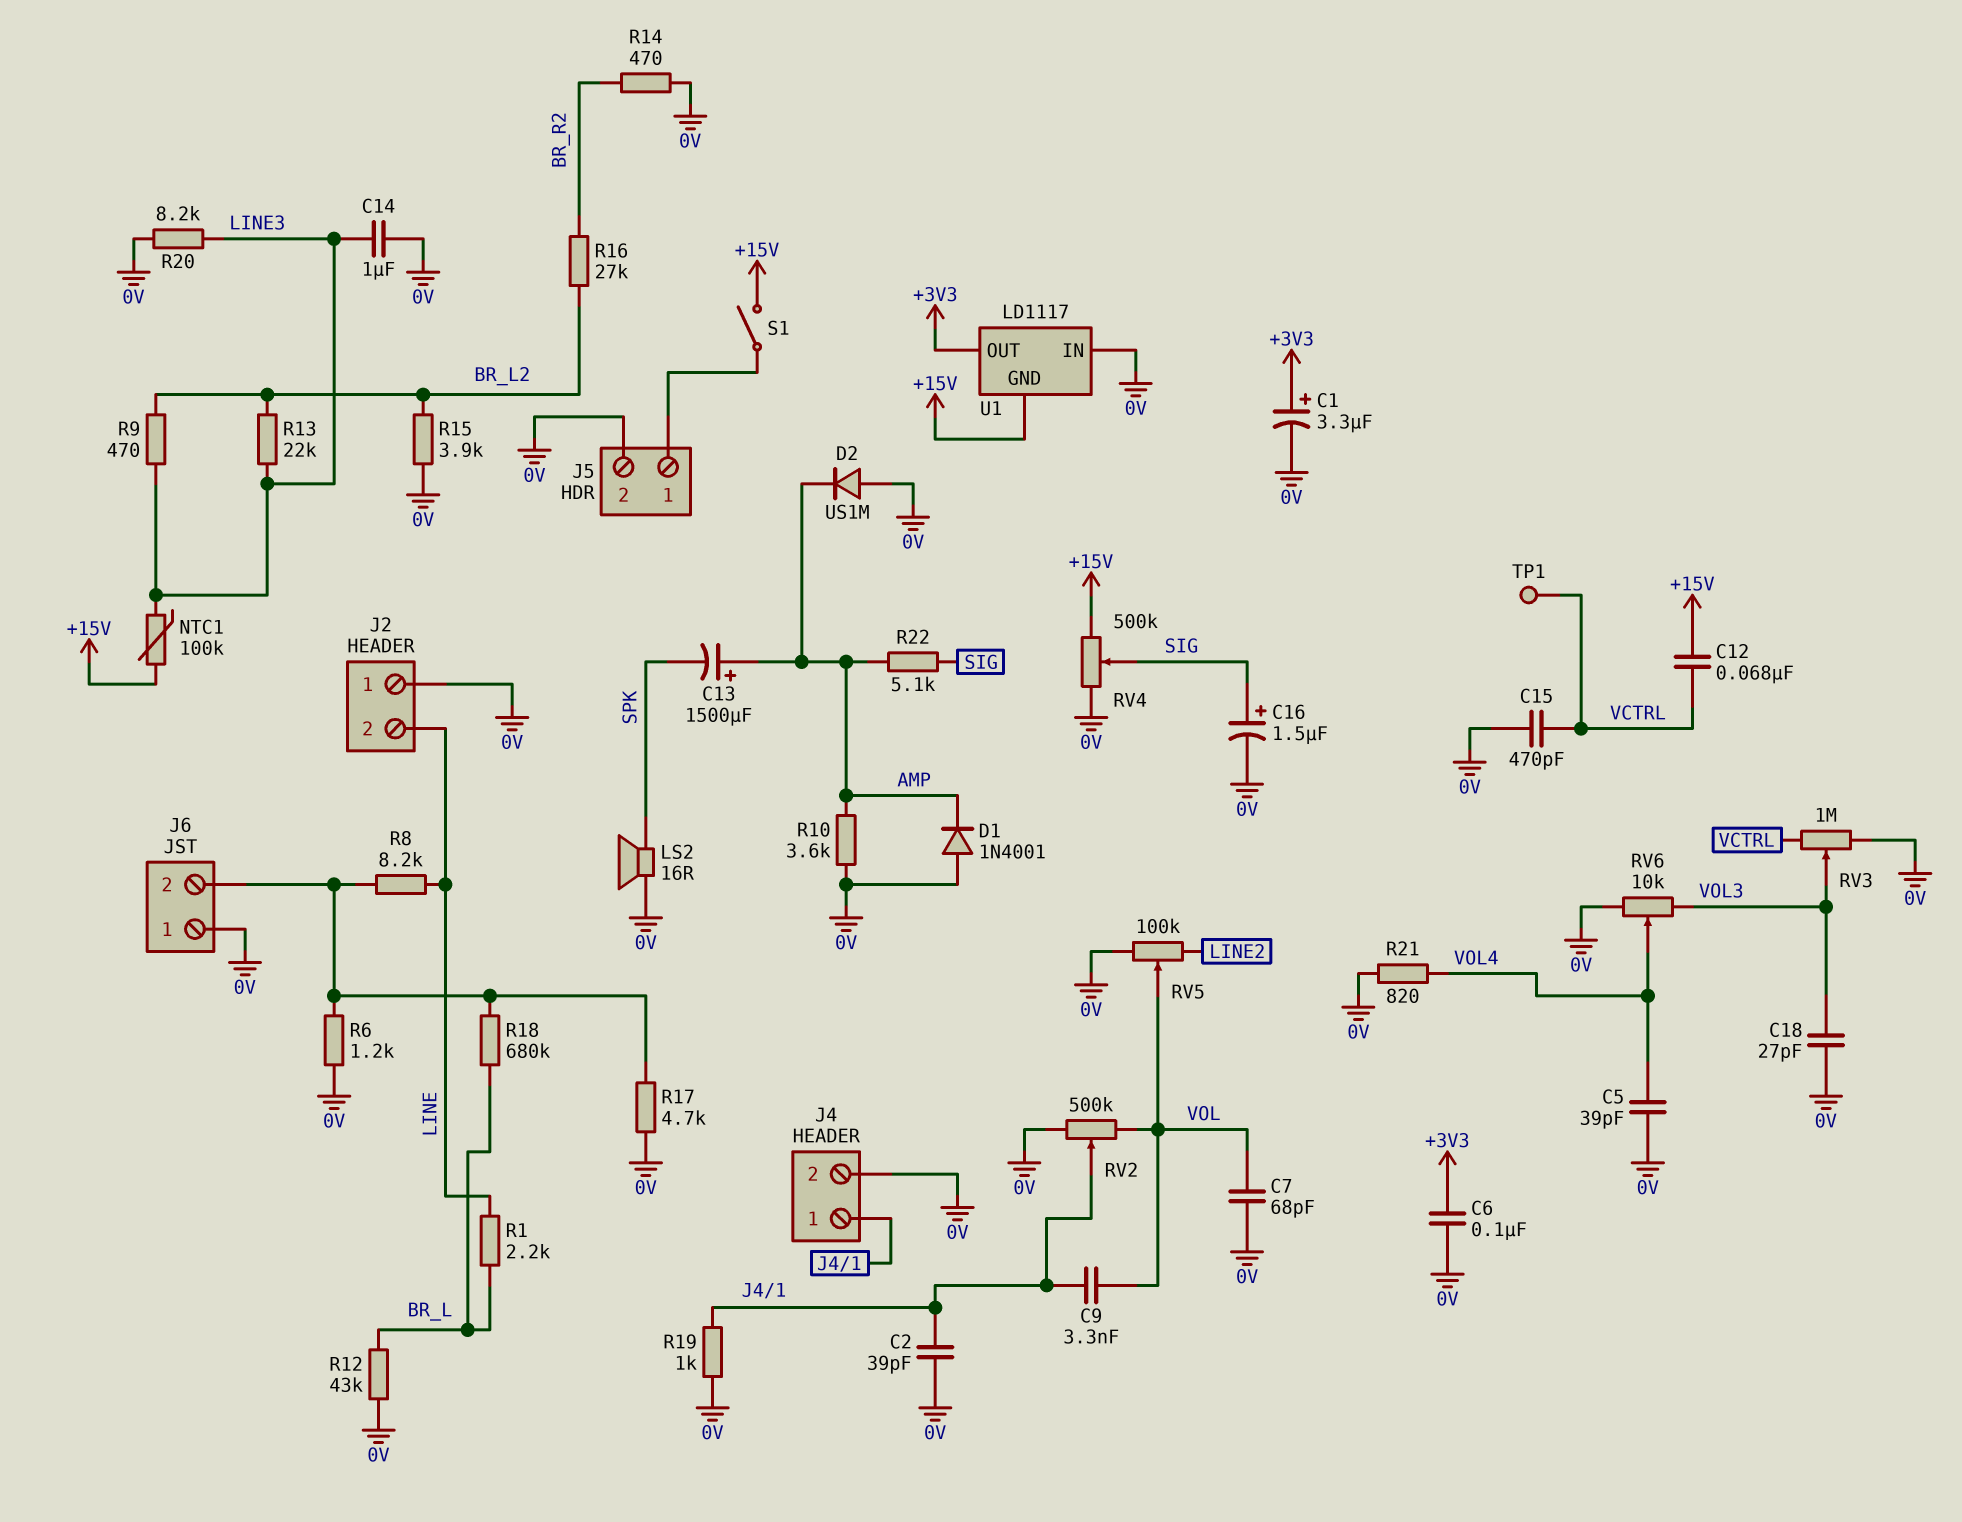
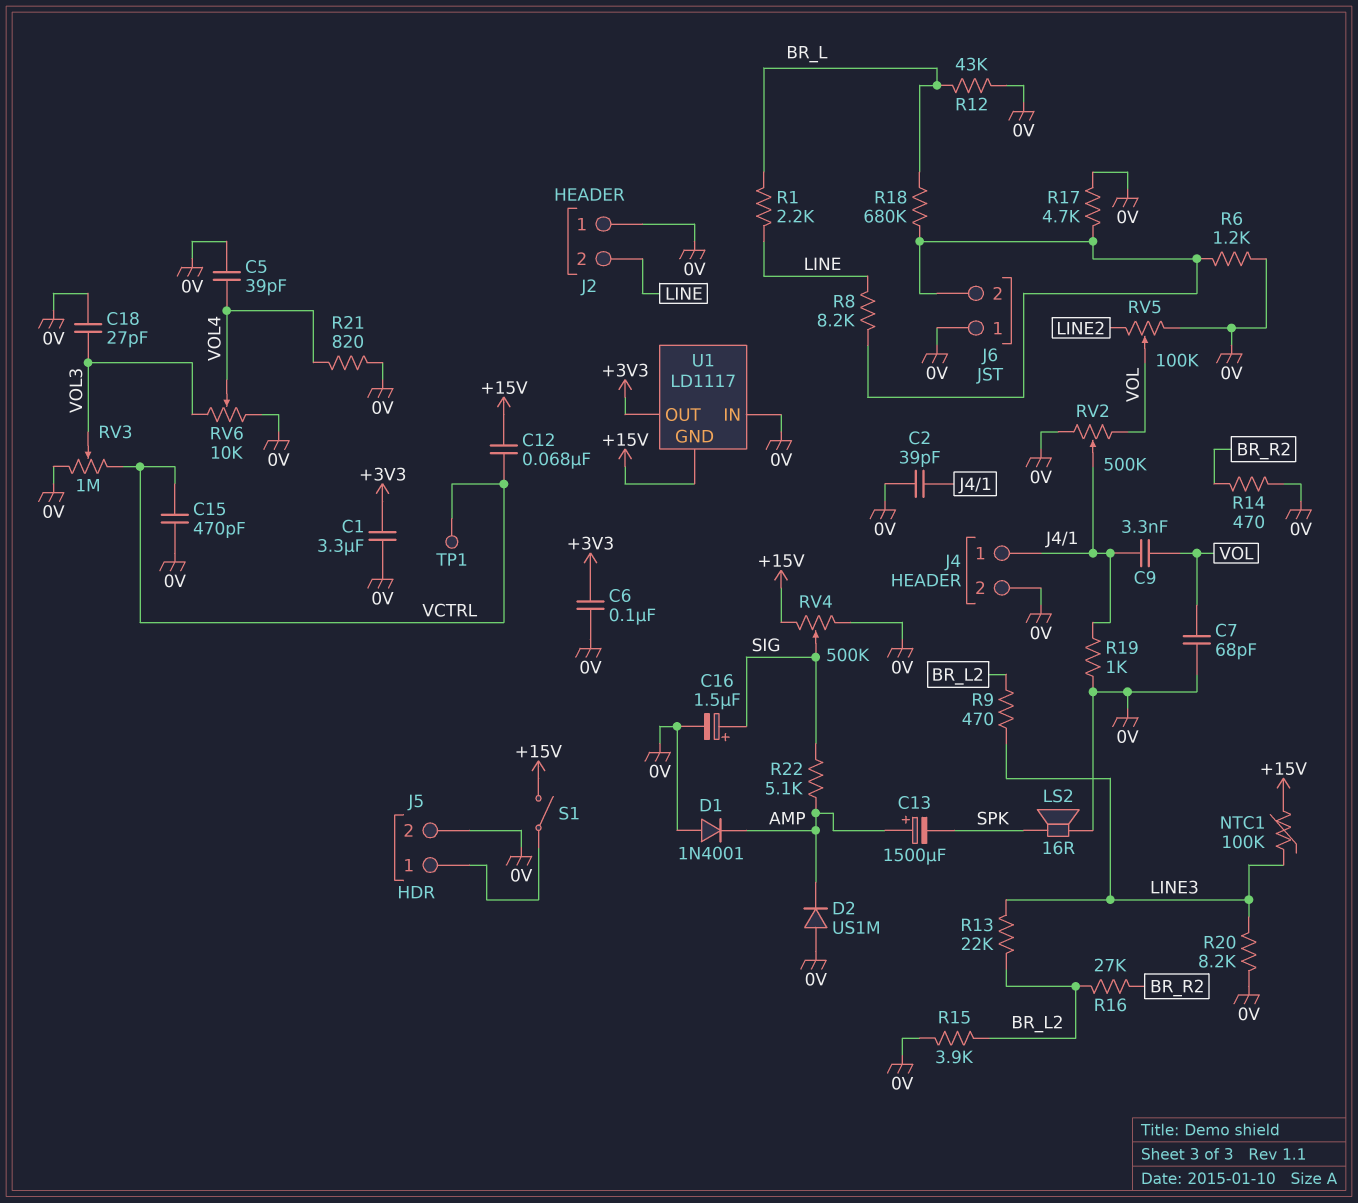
C1: 3.3uF (plus +3V3, minus 0V) -> 3.3uF (+3V3, 0V)
C14: 1uF (0V, LINE3) -> none
R10: 3.6k (0V, AMP) -> none

